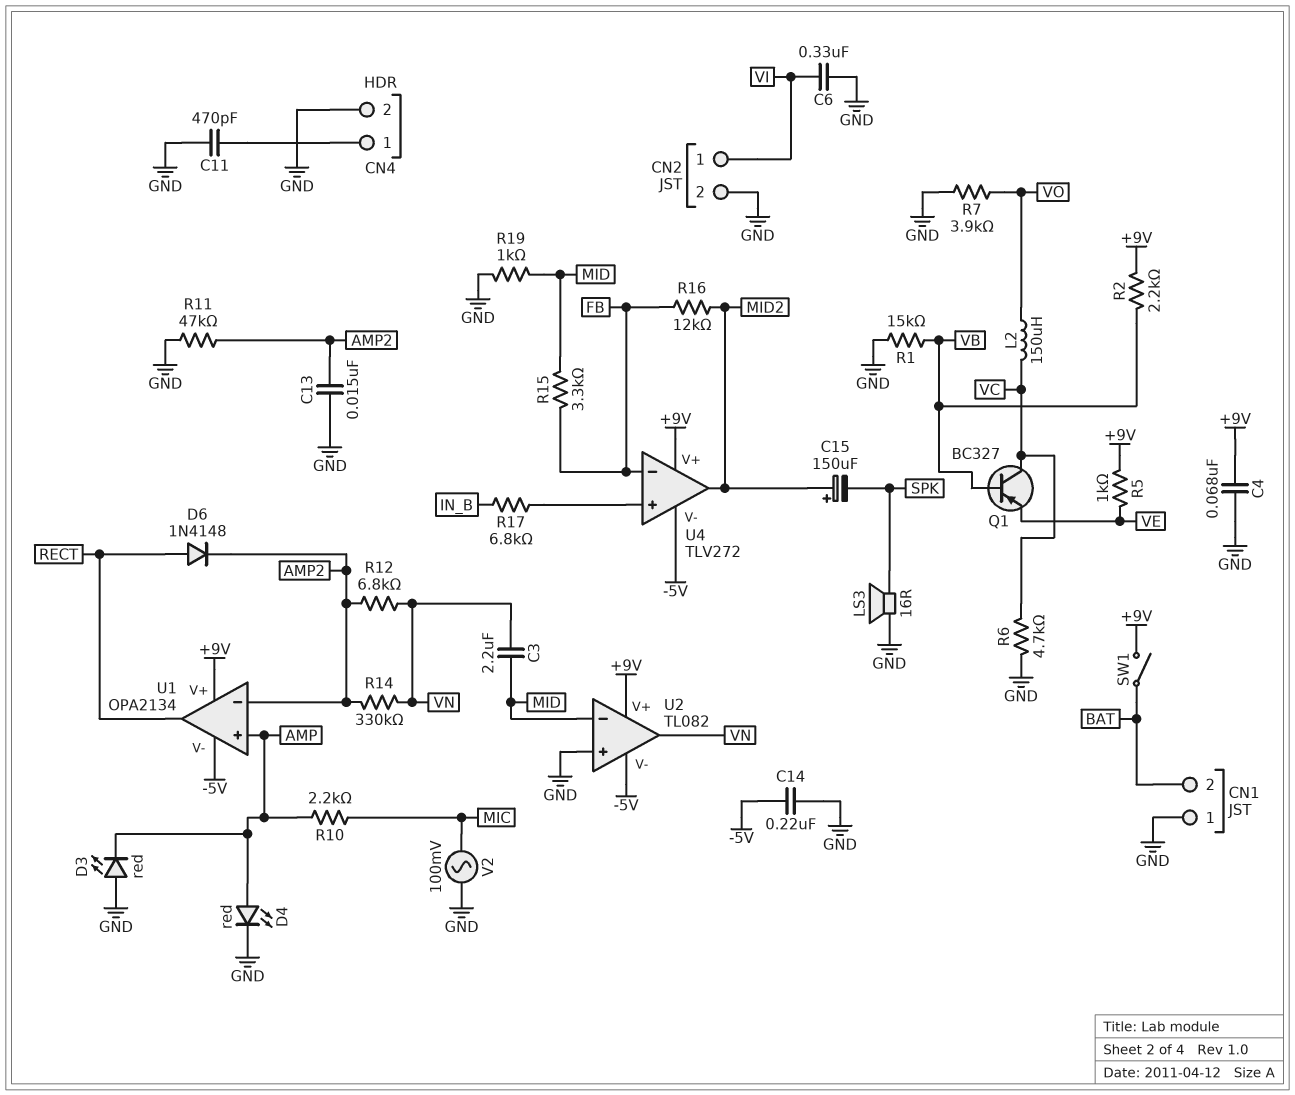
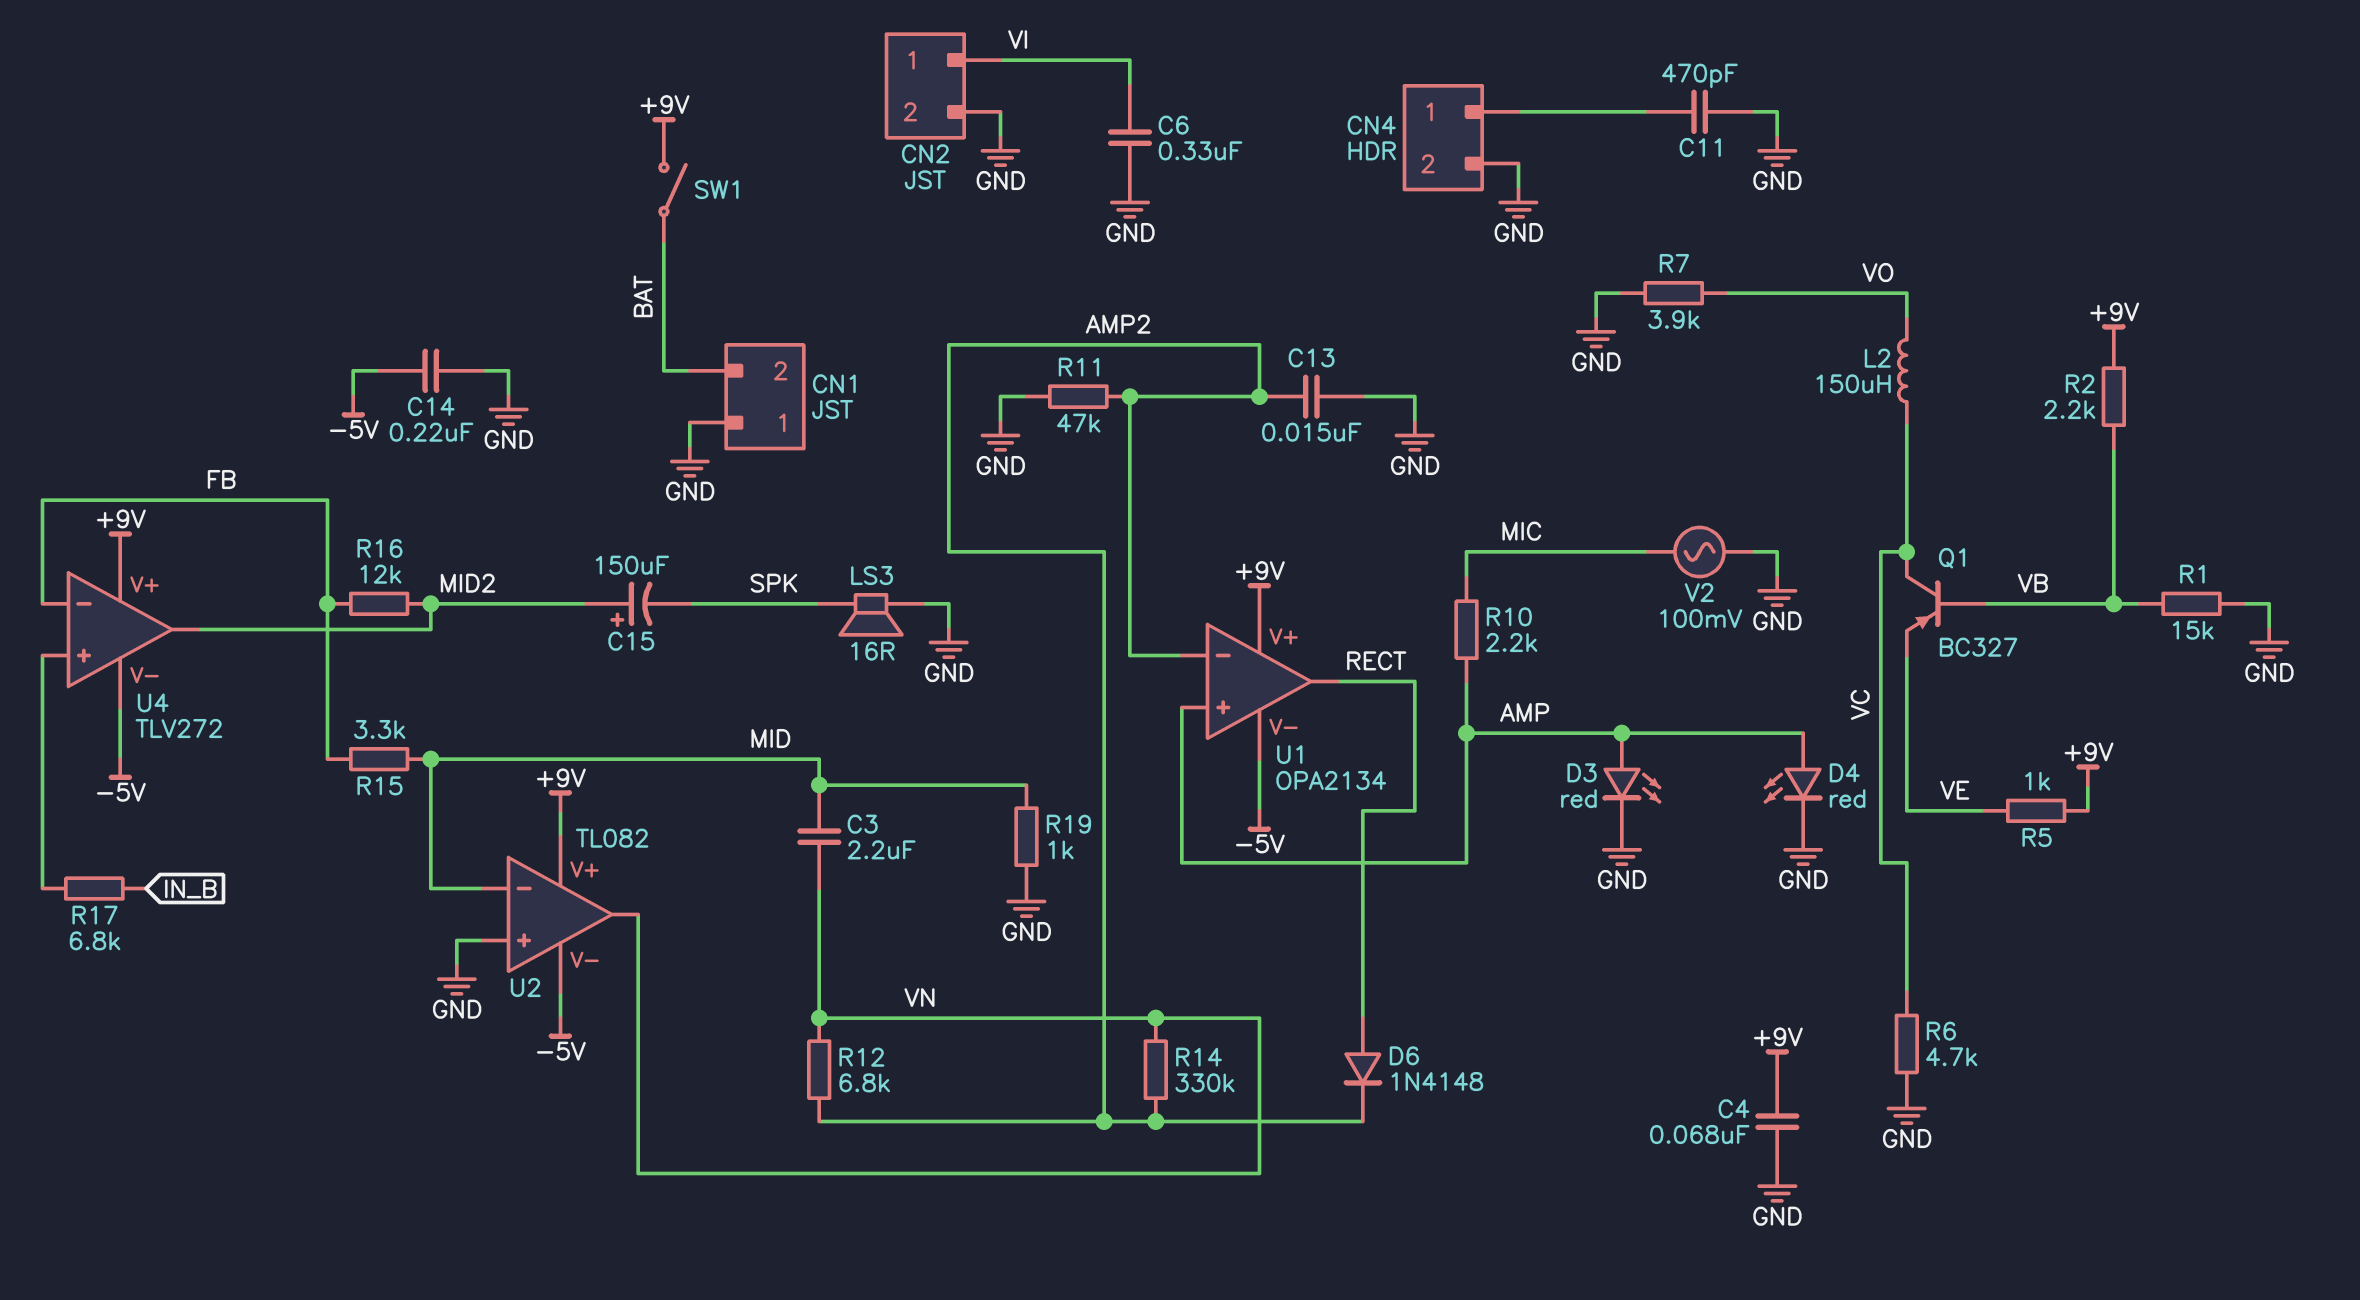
D3: LED red (A GND, K AMP) -> LED red (A AMP, K GND)

